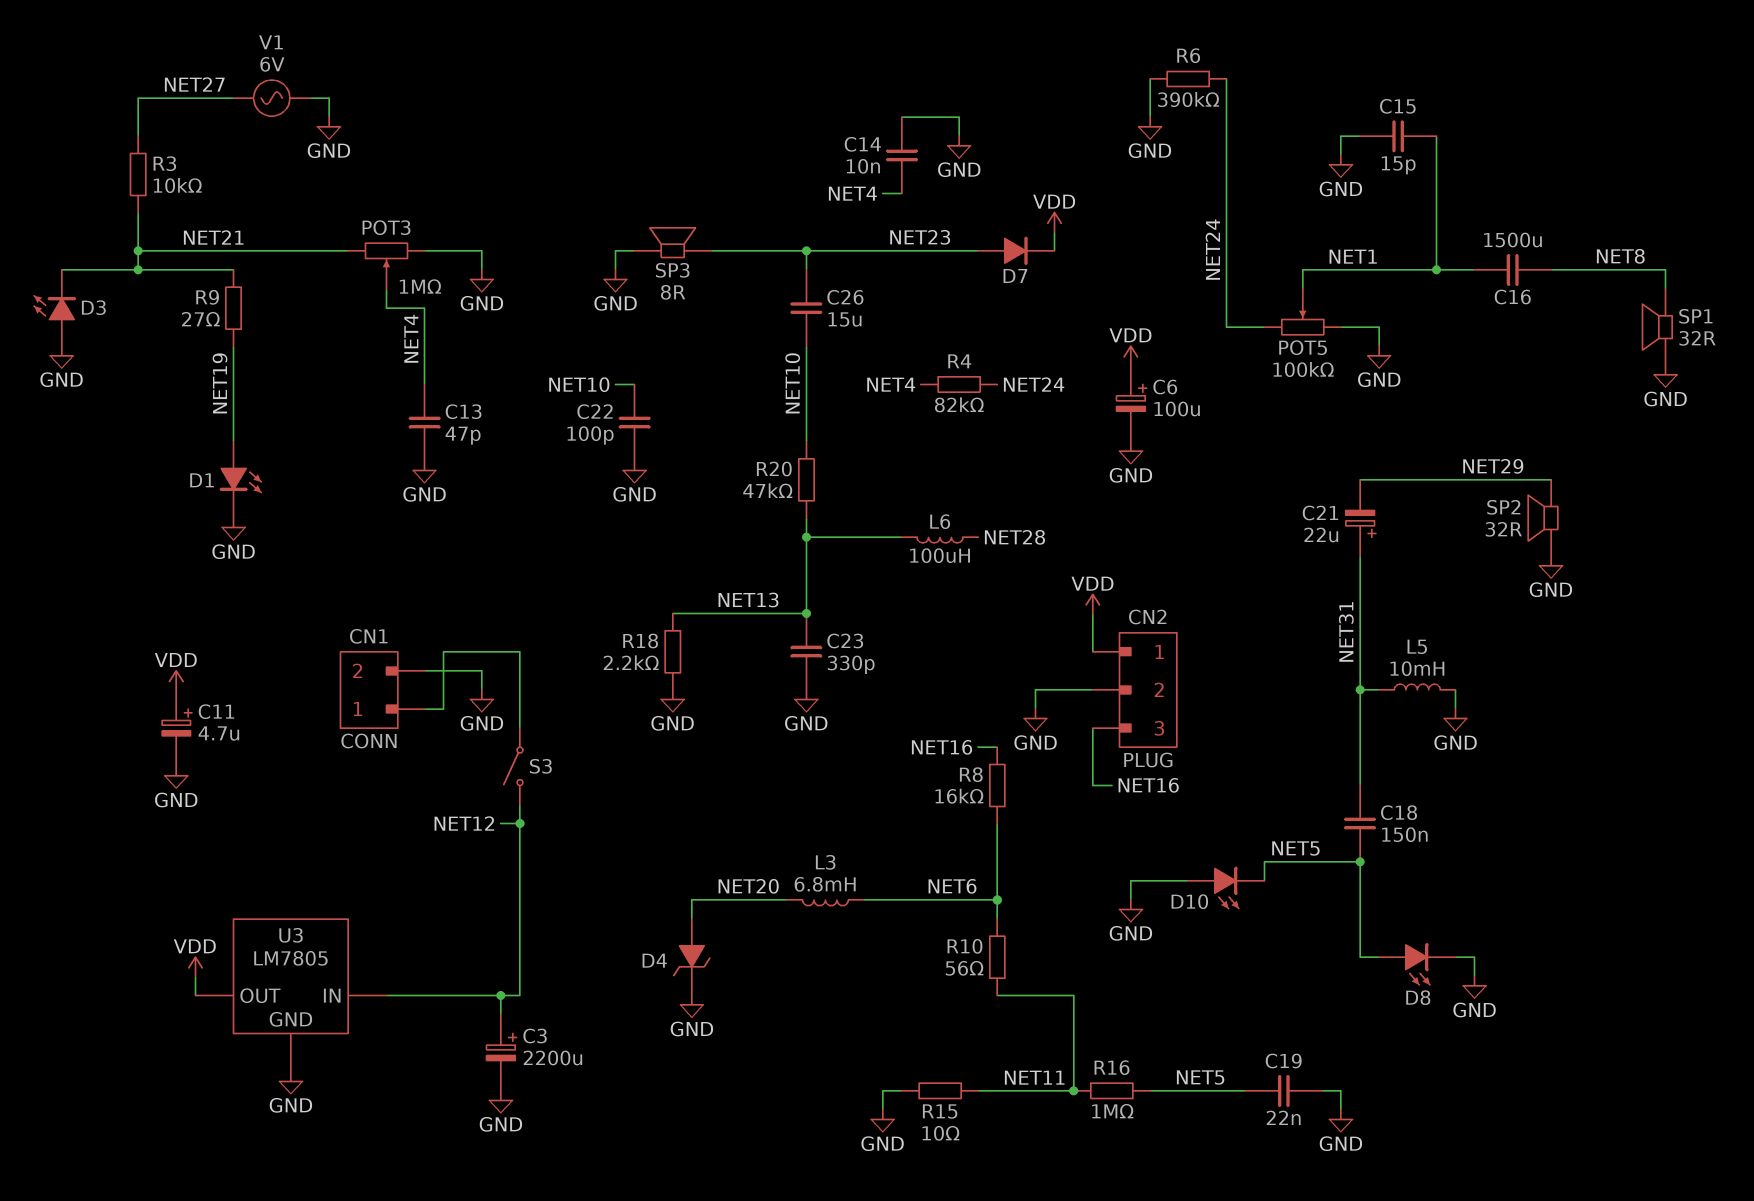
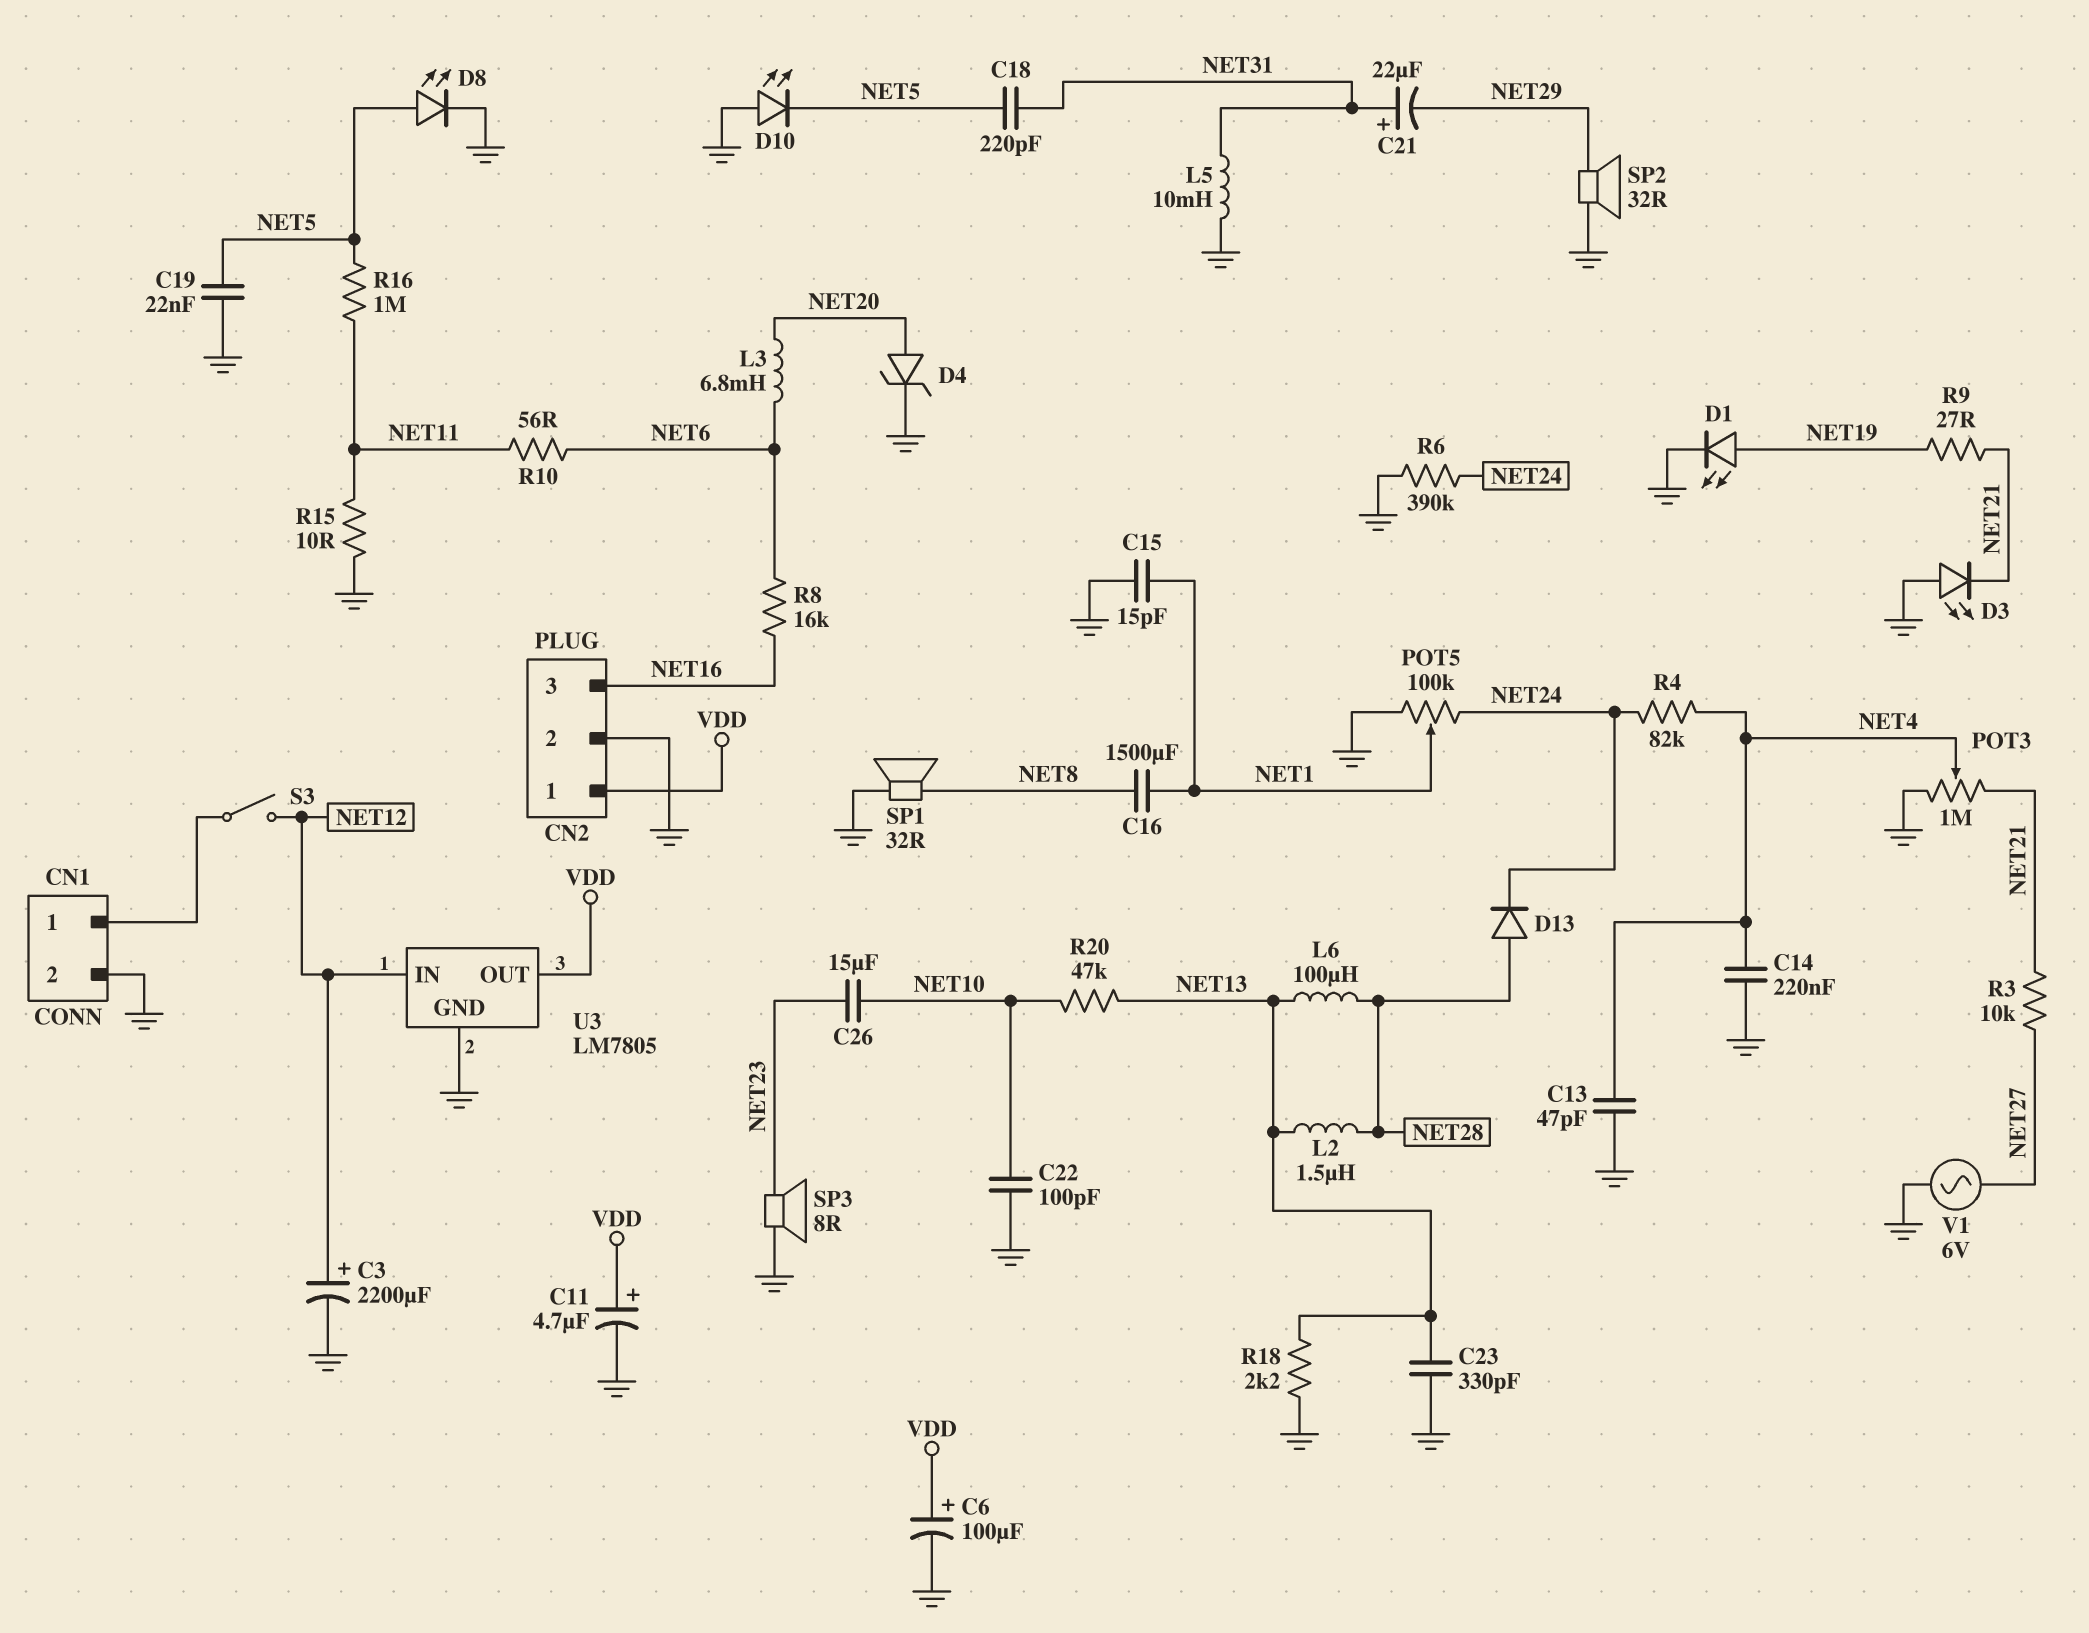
C14: 10nF (GND, NET4) -> 220nF (GND, NET4)
C18: 150nF (NET5, NET31) -> 220pF (NET5, NET31)
D7: diode (A NET23, K VDD) -> none
D13: none -> diode (A NET28, K NET24)
L2: none -> 1.5uH (NET13, NET28)

